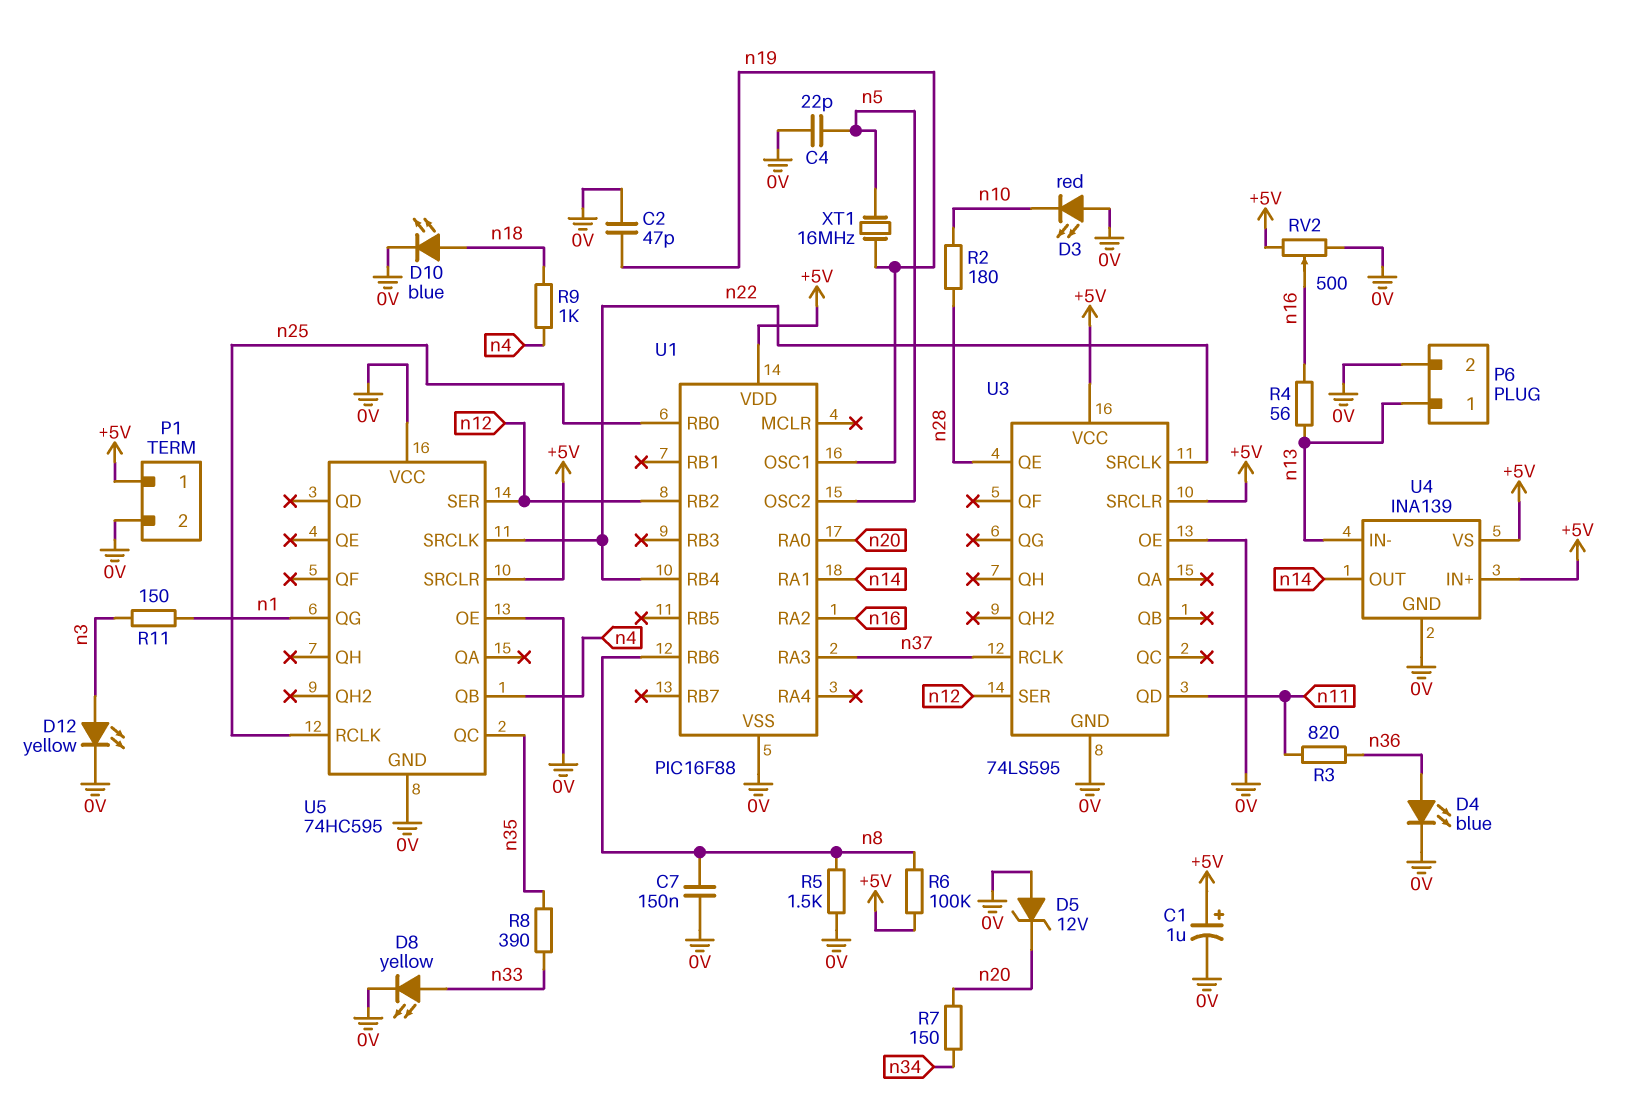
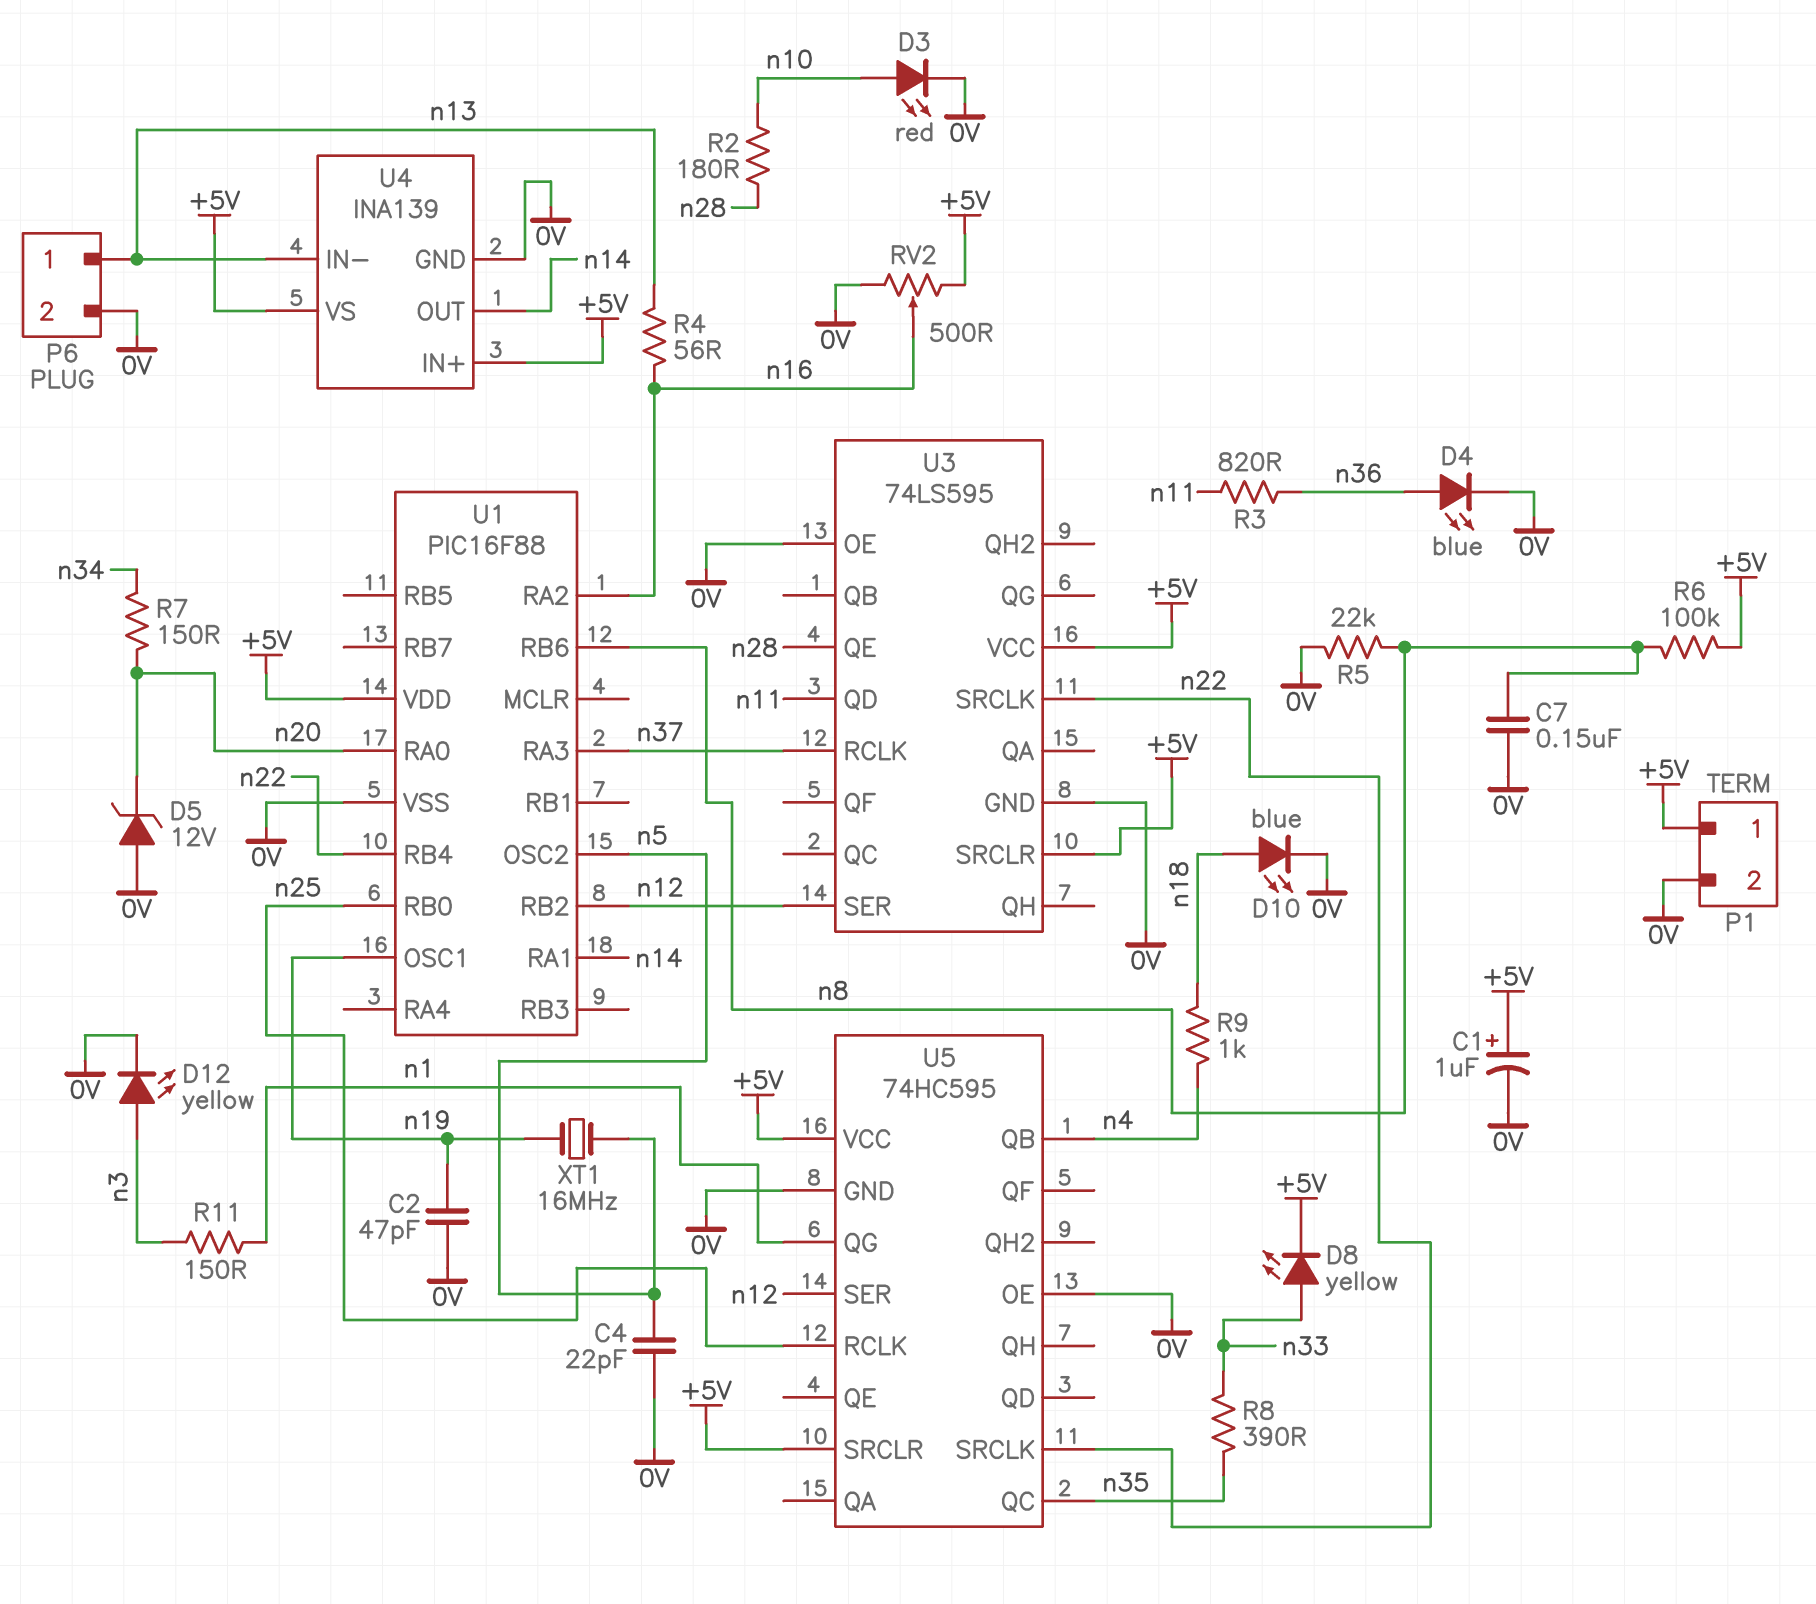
D3: LED red (A 0V, K n10) -> LED red (A n10, K 0V)
D8: LED yellow (A n33, K 0V) -> LED yellow (A n33, K +5V)
R5: 1.5k (0V, n8) -> 22k (0V, n8)
U5 pin VCC: 0V -> +5V

